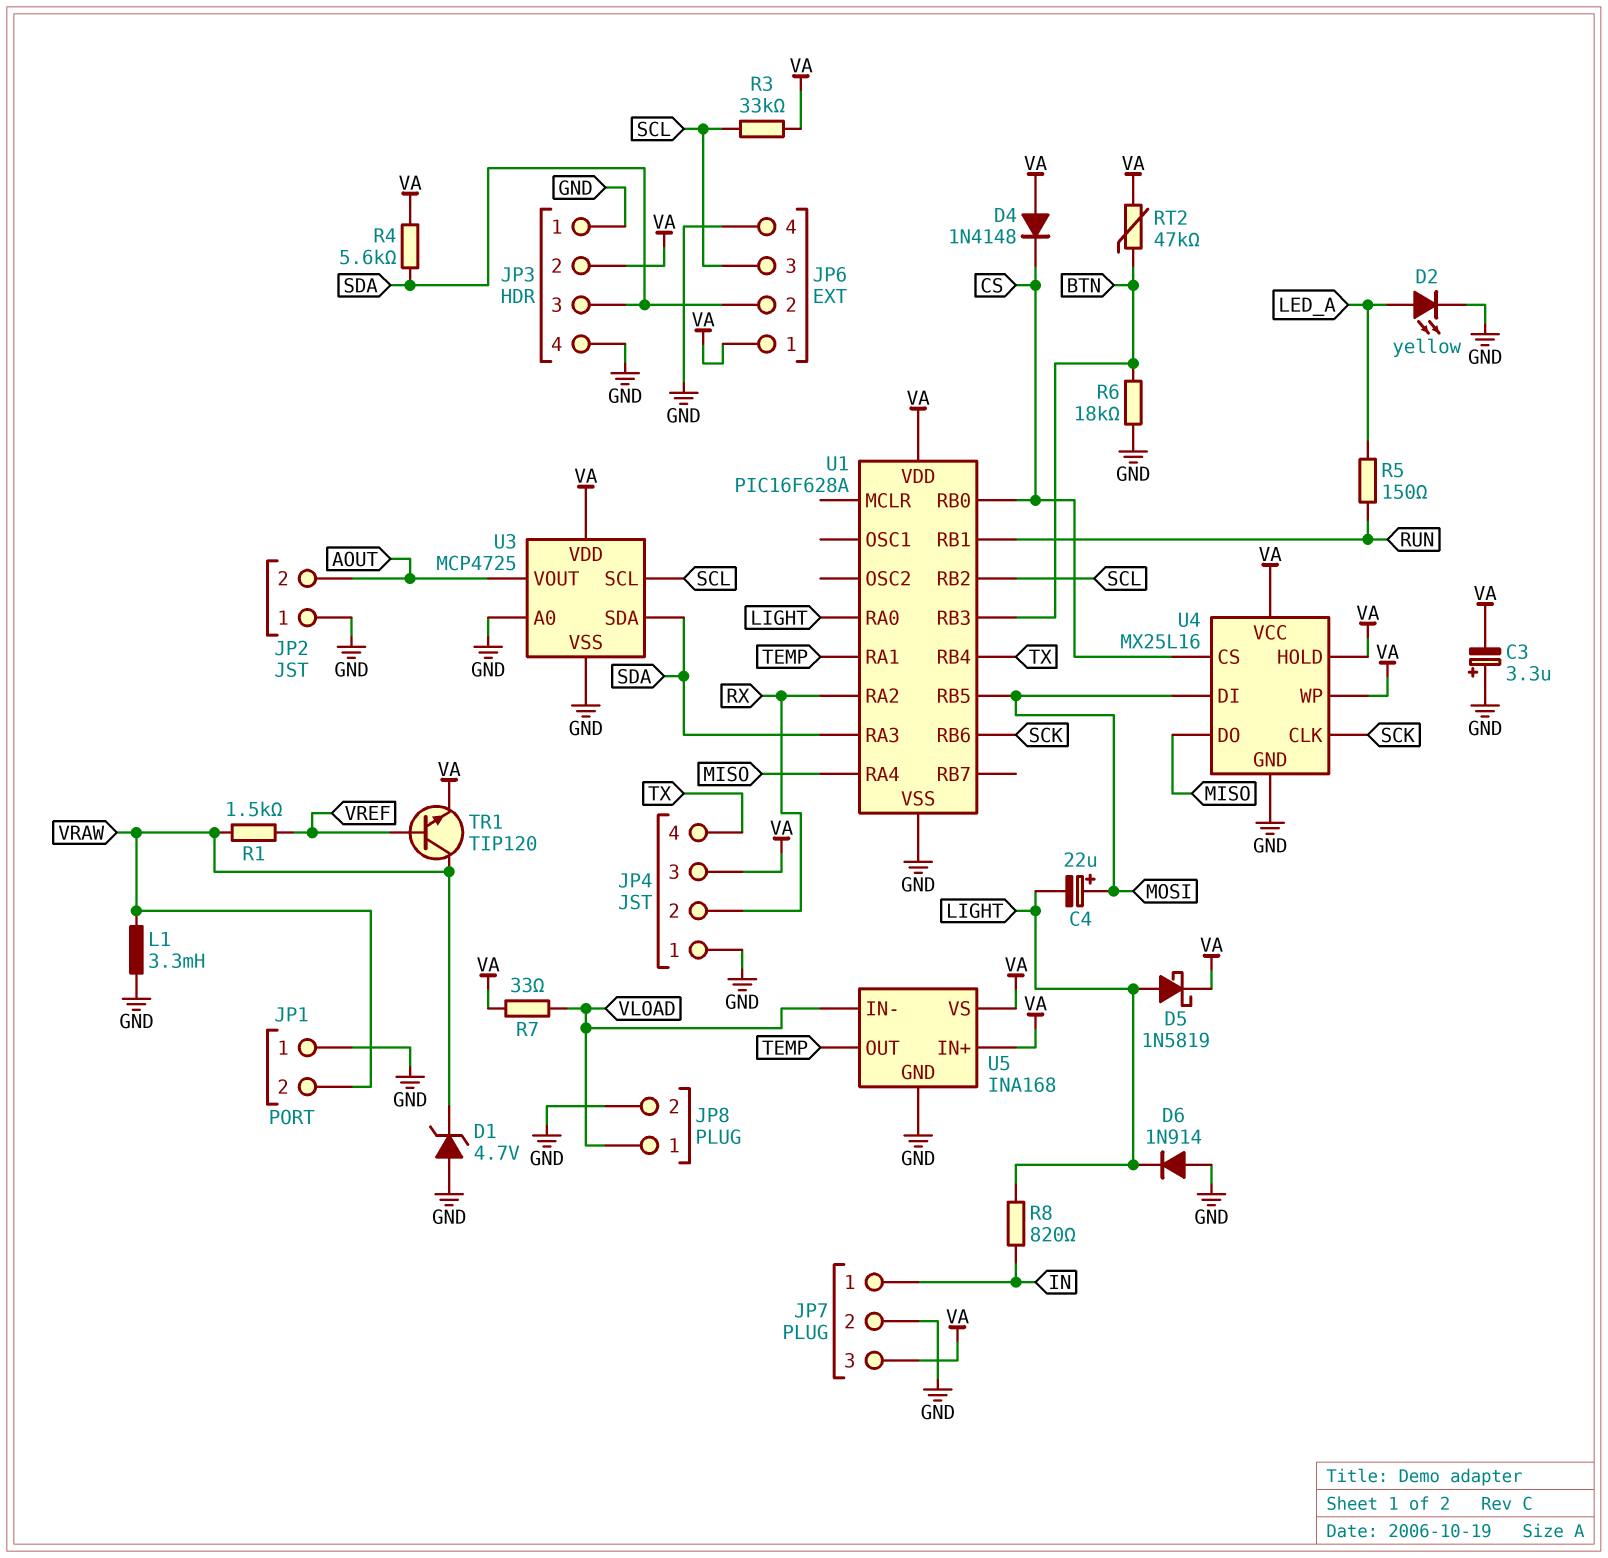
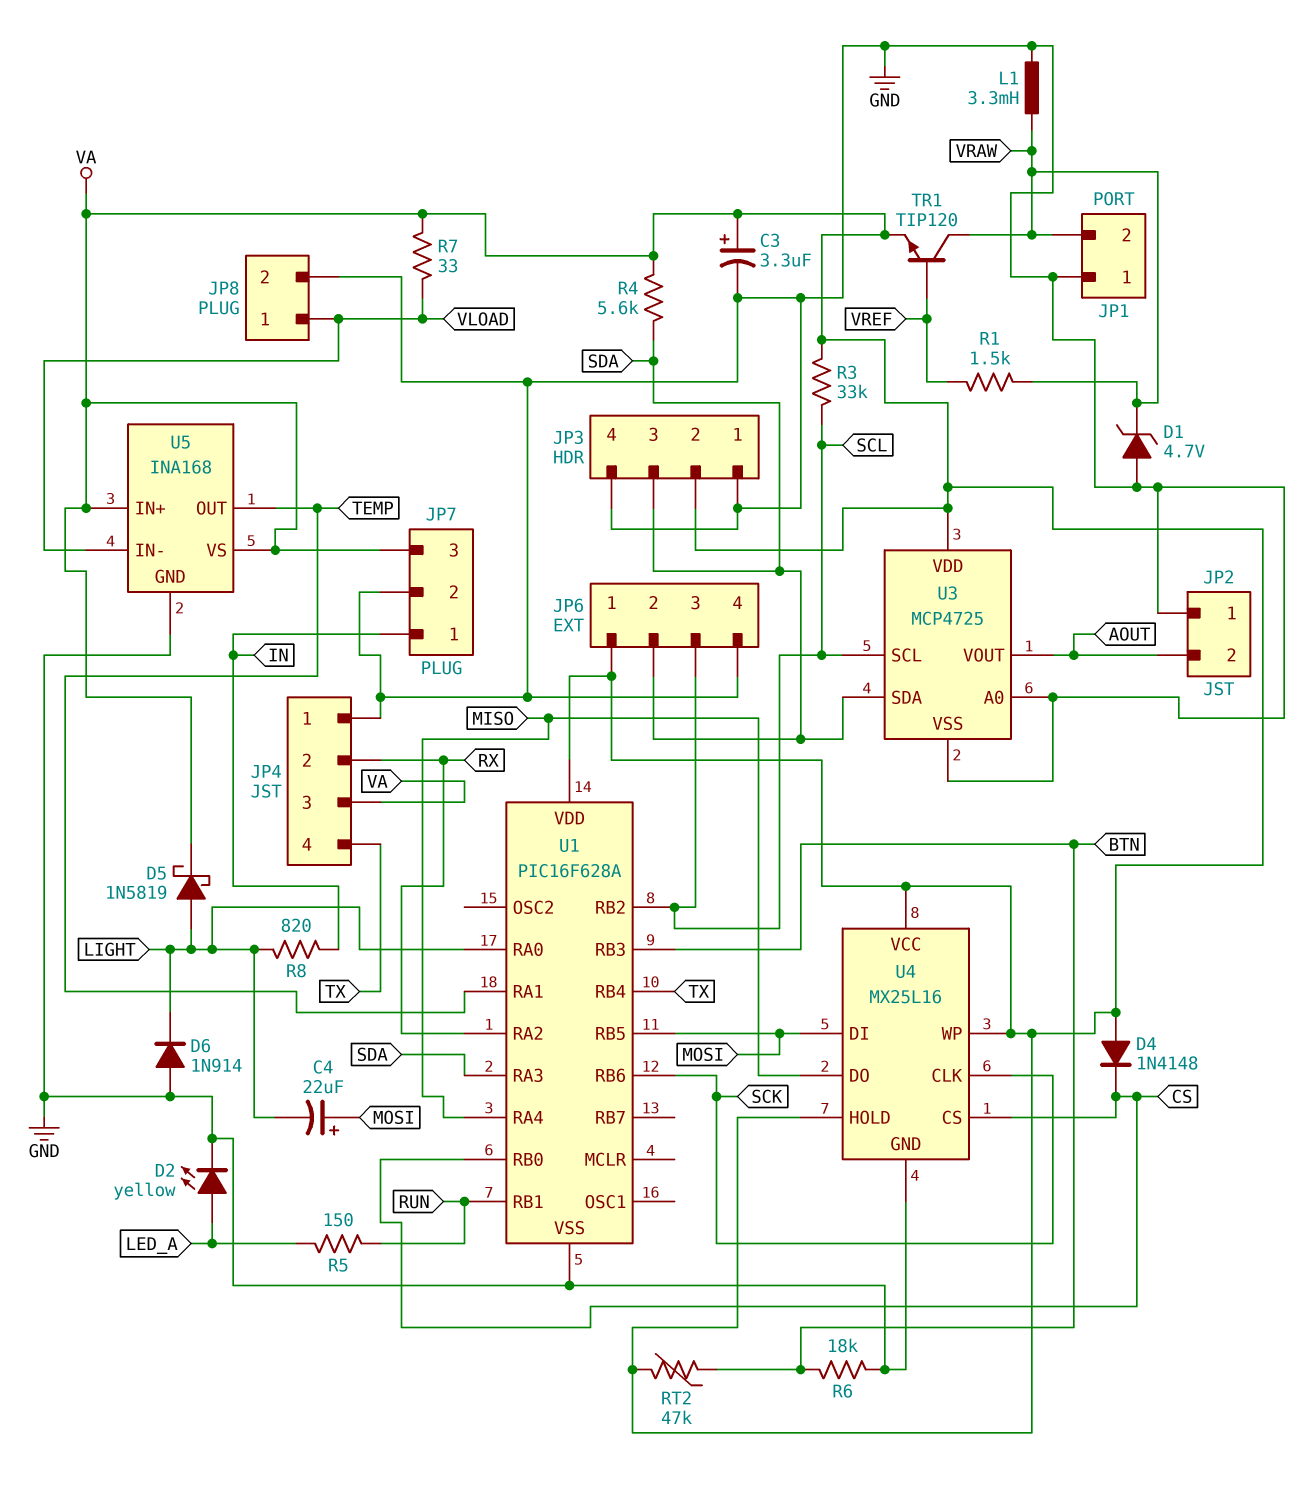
C3: 3.3uF (plus GND, minus VA) -> 3.3uF (plus VA, minus GND)

